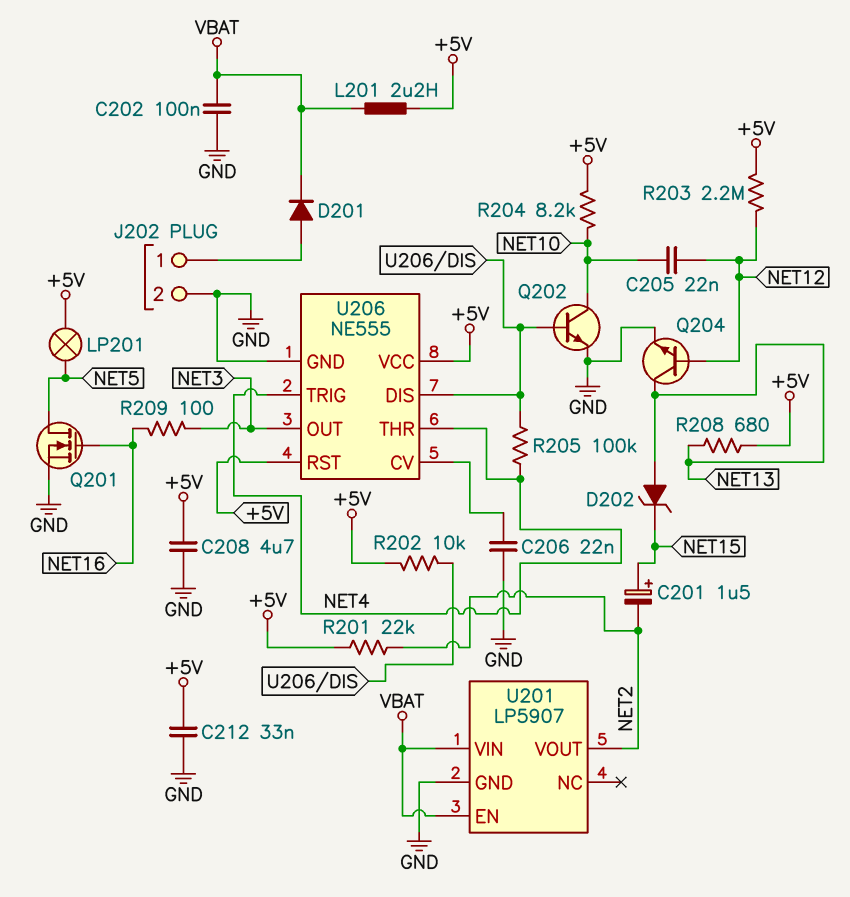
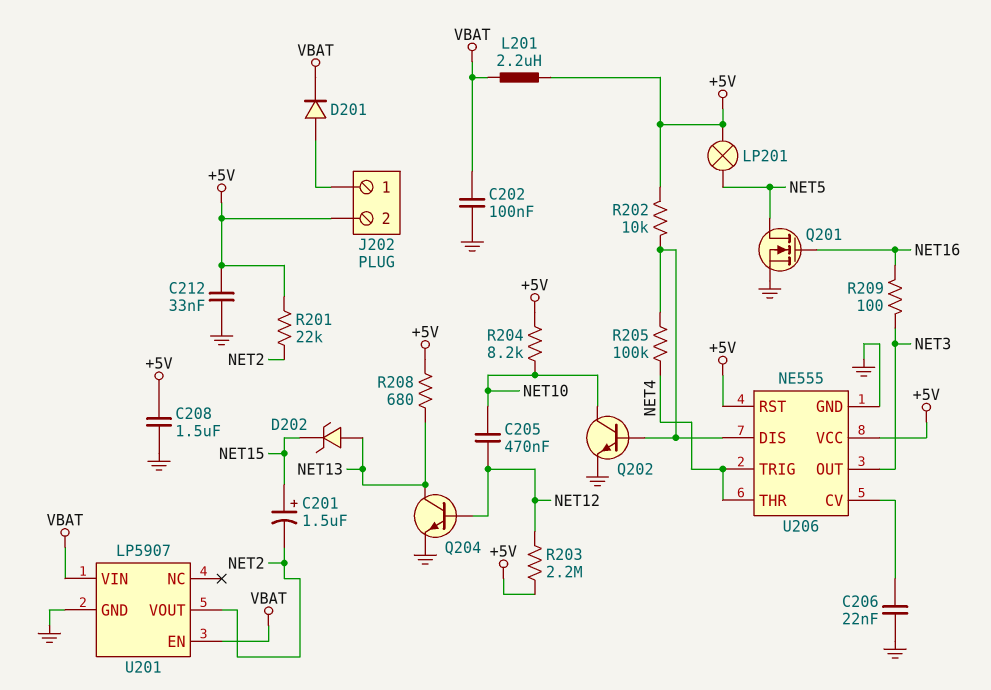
C205: 22nF (NET10, NET12) -> 470nF (NET10, NET12)
C208: 4.7uF (+5V, GND) -> 1.5uF (+5V, GND)
J202 pin 2: GND -> +5V

